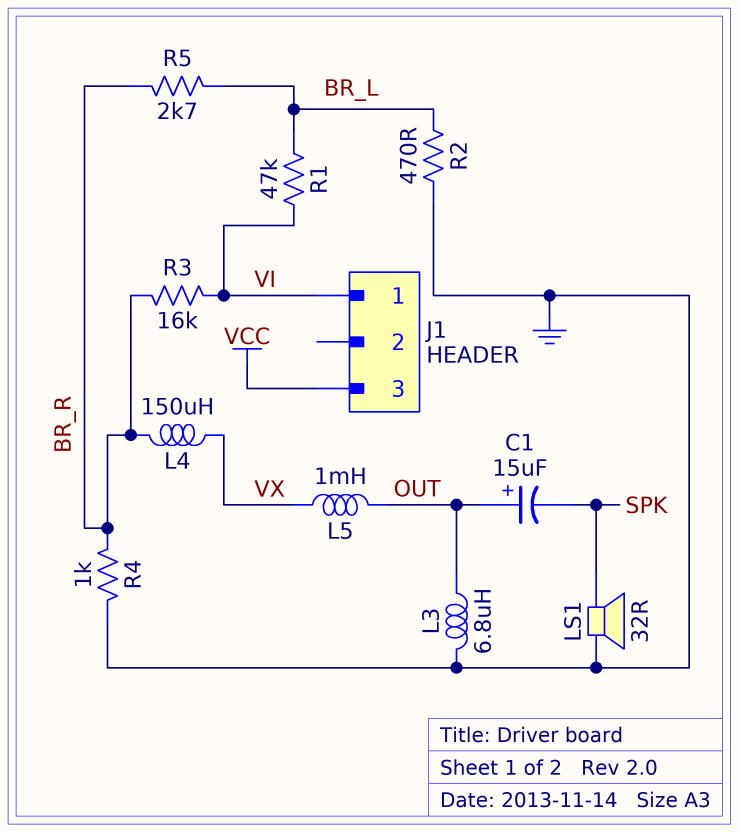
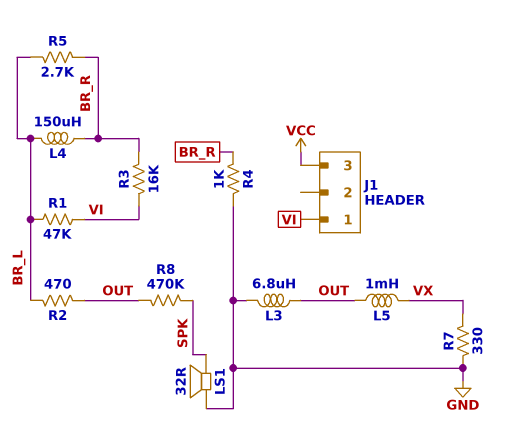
C1: 15uF (plus OUT, minus SPK) -> none
L4: 150uH (BR_R, VX) -> 150uH (BR_L, BR_R)
R2: 470 (BR_L, GND) -> 470 (BR_L, OUT)
R7: none -> 330 (GND, VX)
R8: none -> 470k (OUT, SPK)

